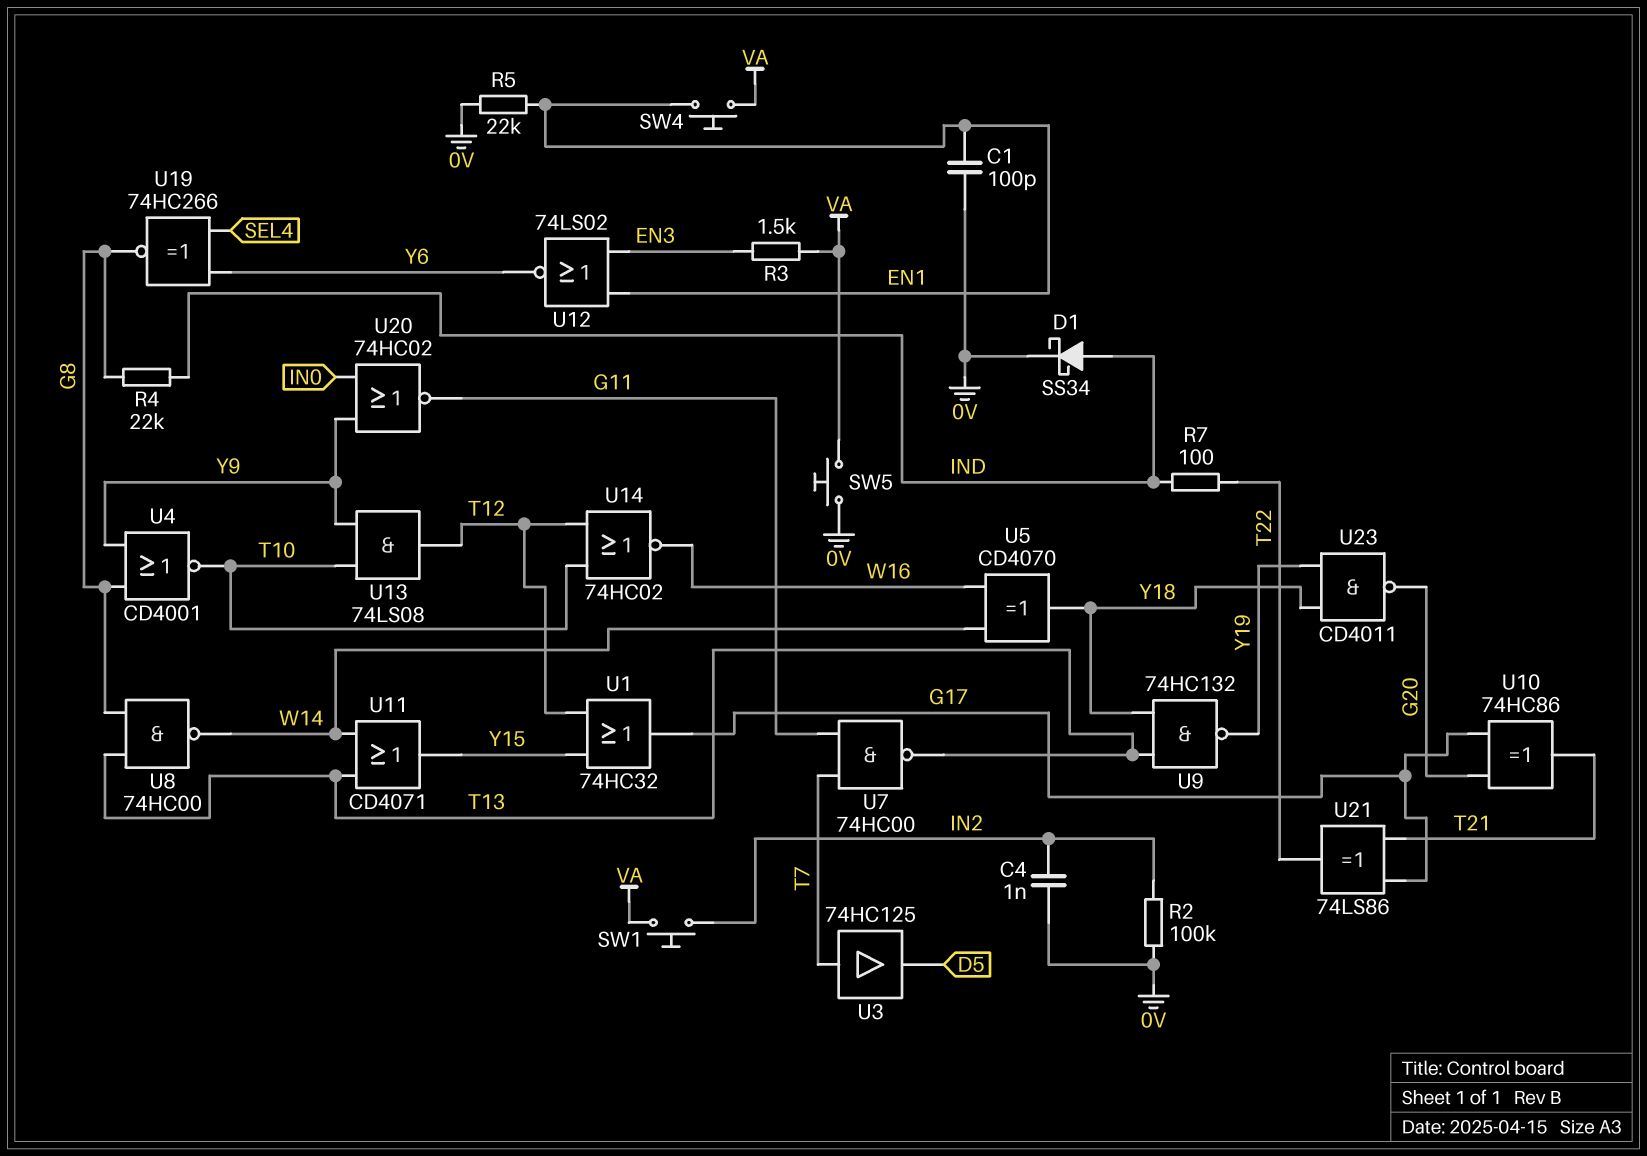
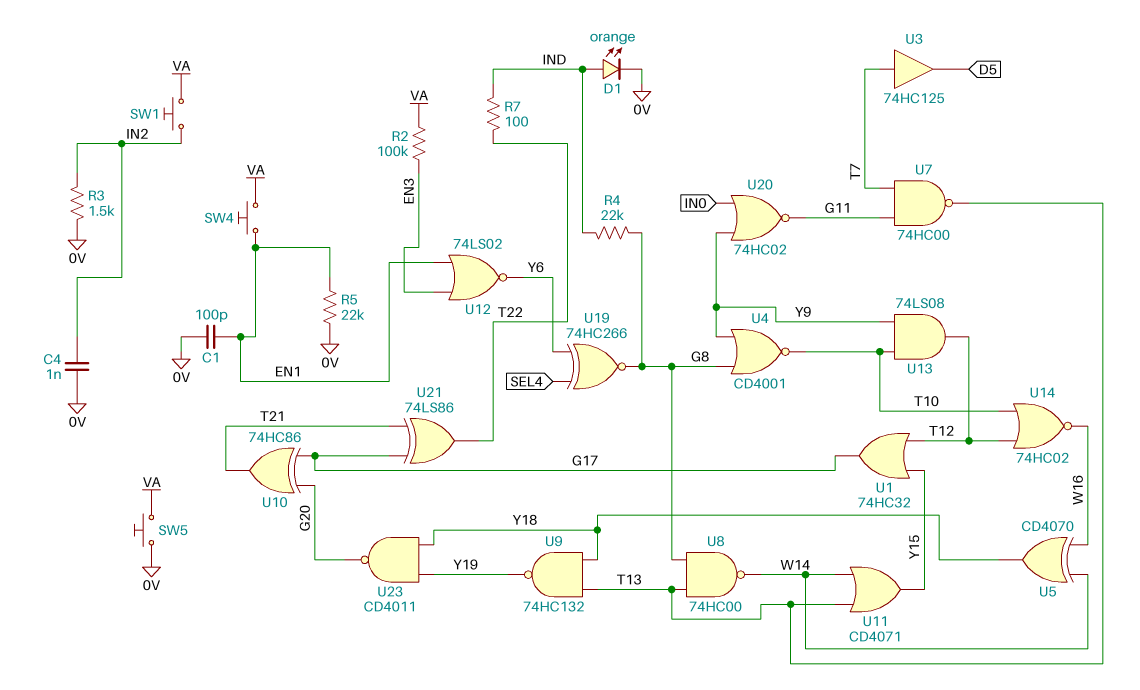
D1: schottky SS34 (A IND, K 0V) -> LED orange (A IND, K 0V)
R2: 100k (0V, IN2) -> 100k (EN3, VA)
R3: 1.5k (EN3, VA) -> 1.5k (0V, IN2)

